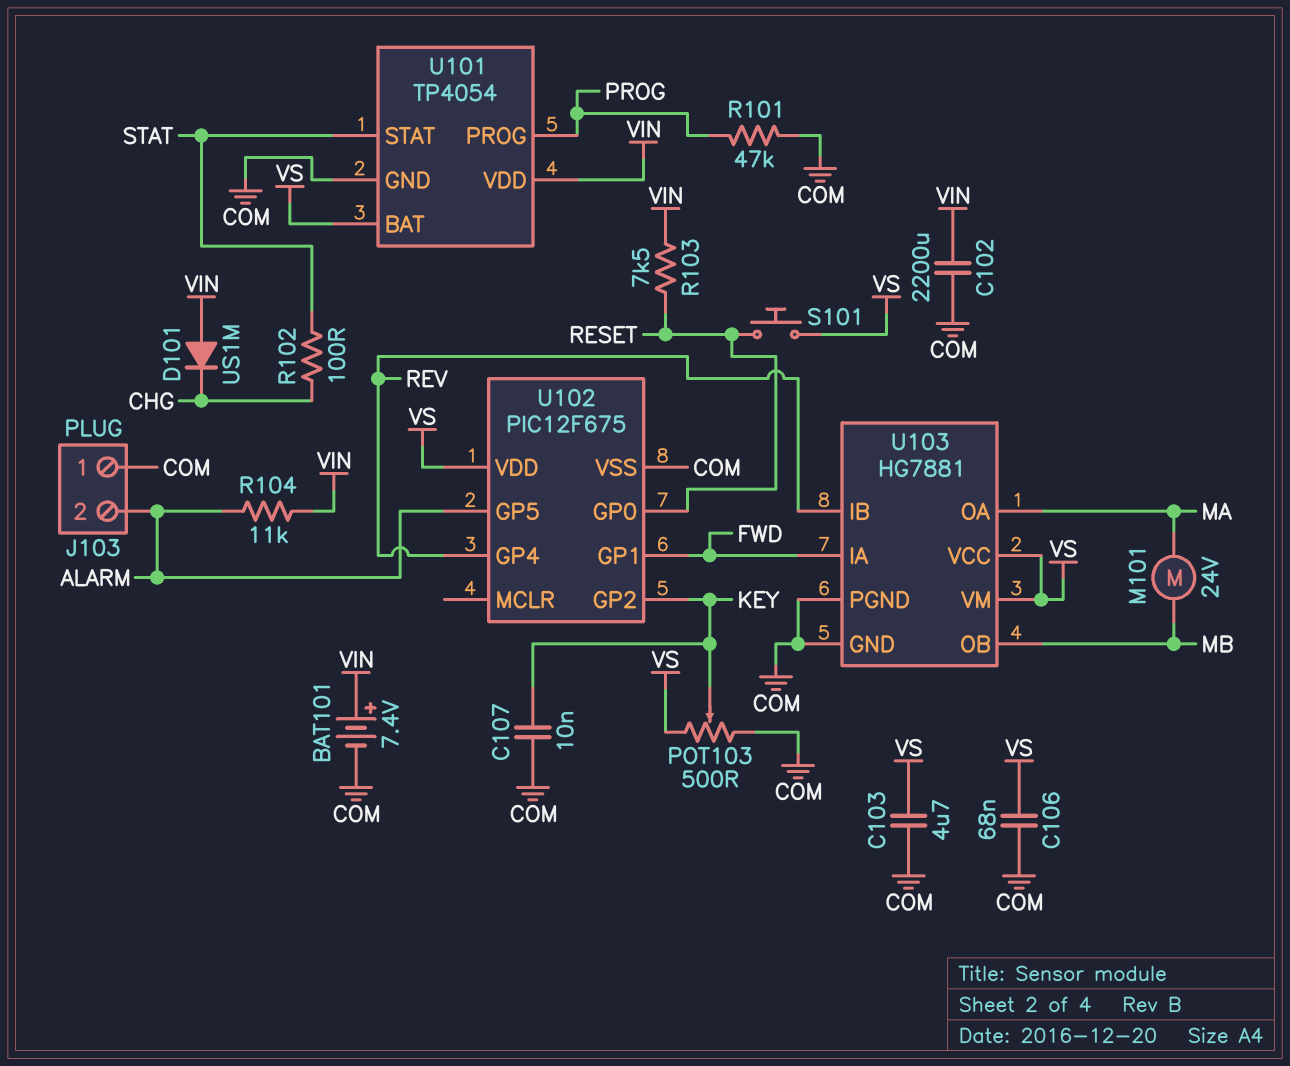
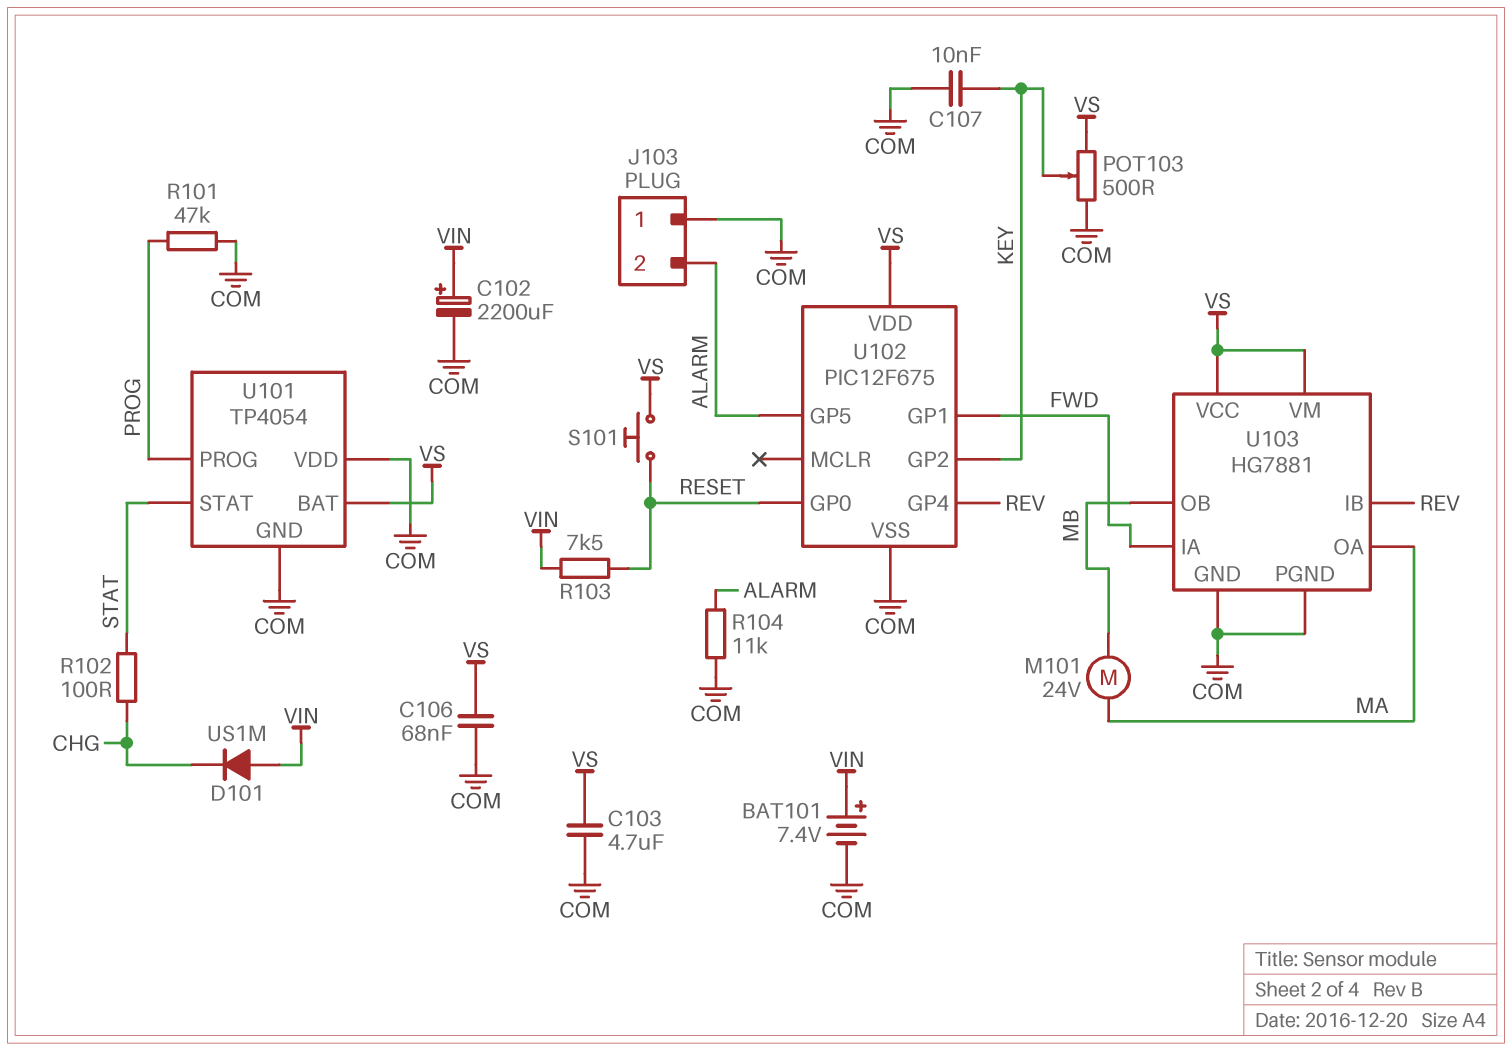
C102: 2200uF (COM, VIN) -> 2200uF (plus VIN, minus COM)
R104: 11k (ALARM, VIN) -> 11k (ALARM, COM)
U101 pin VDD: VIN -> COM

